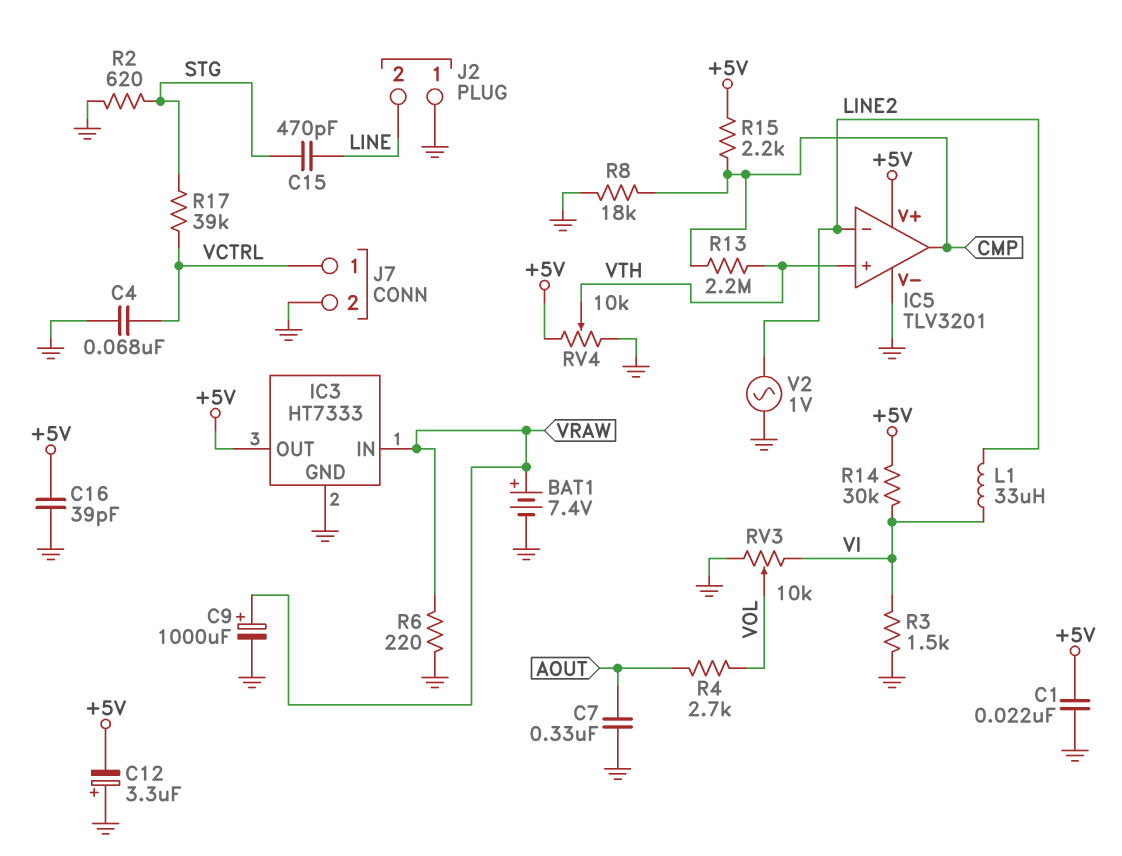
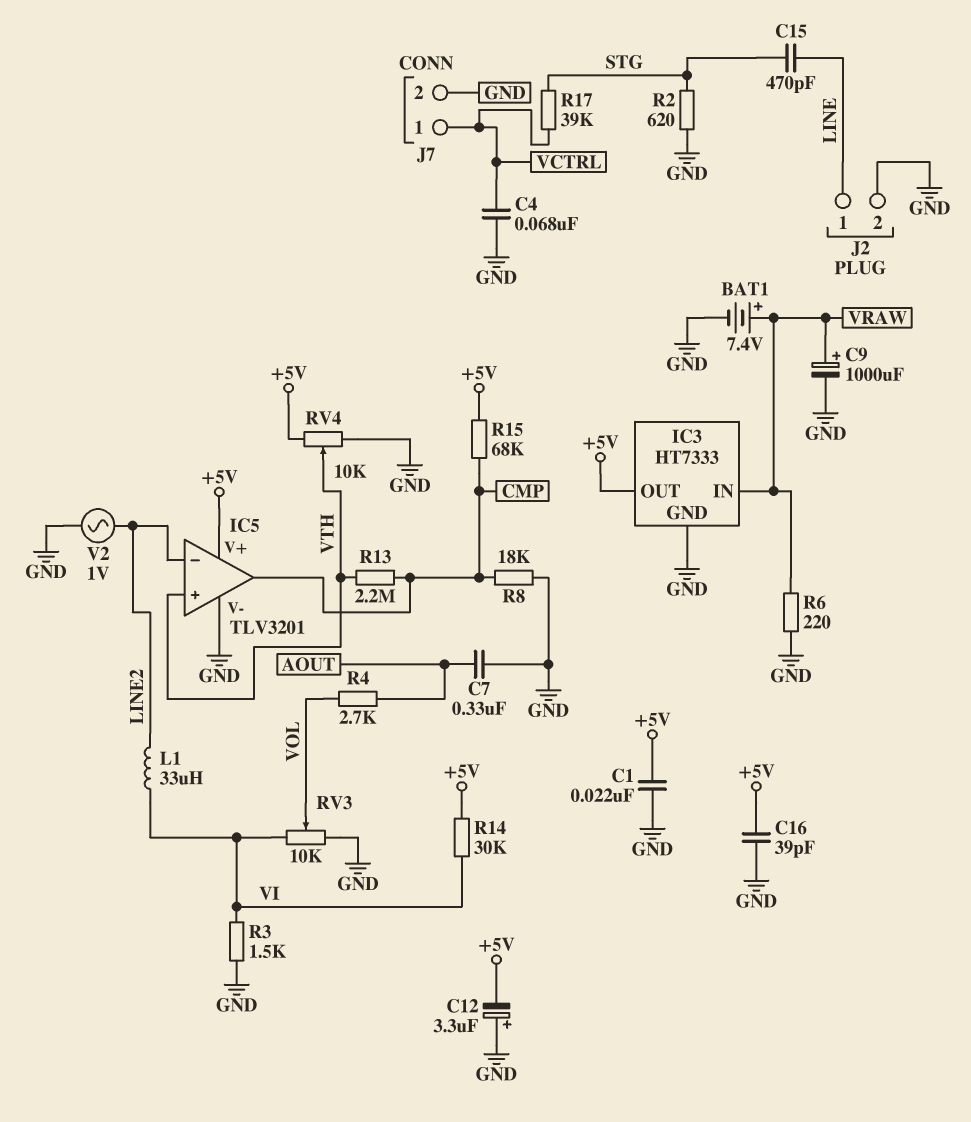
J2 pin 1: GND -> LINE
J2 pin 2: LINE -> GND
R15: 2.2k (+5V, CMP) -> 68k (+5V, CMP)

